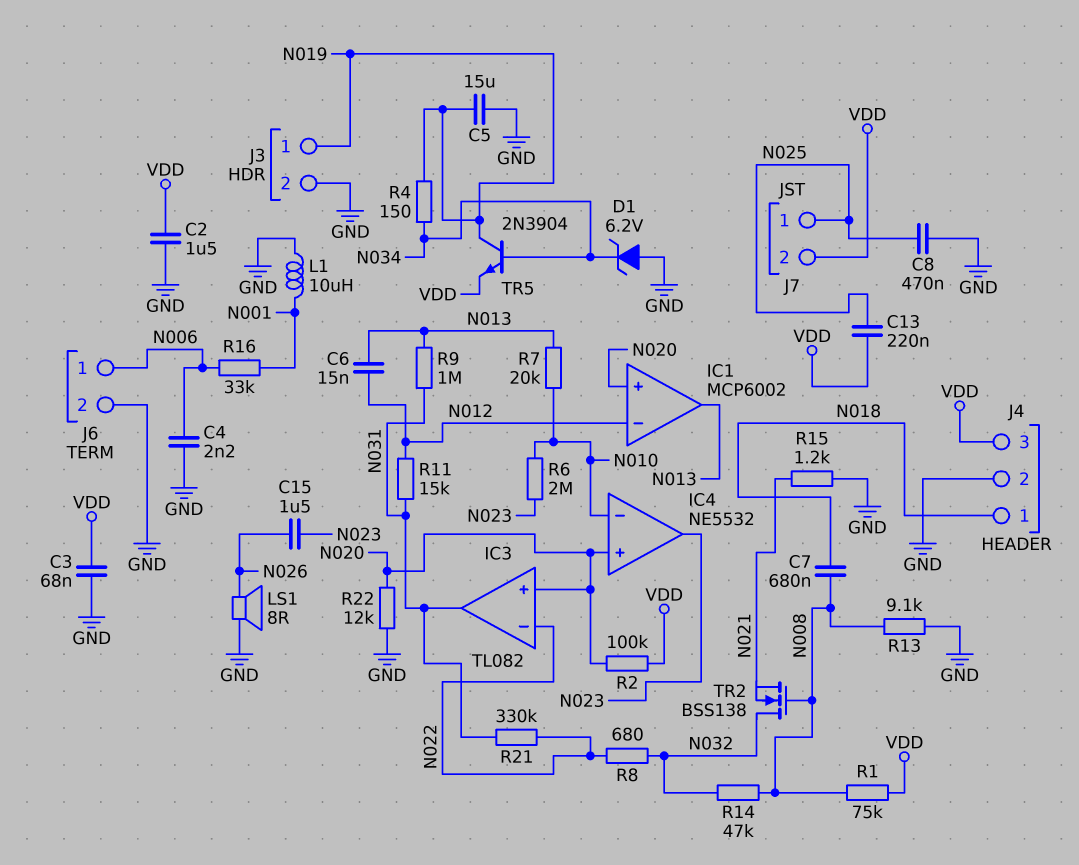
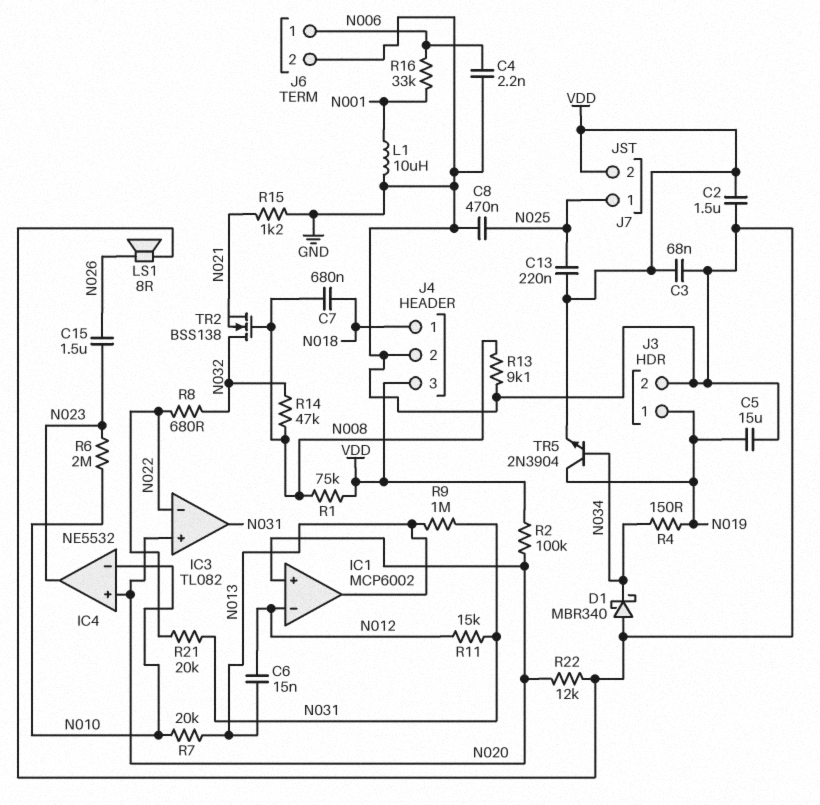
D1: zener 6.2V (A GND, K N034) -> schottky MBR340 (A GND, K N034)
R21: 330k (N022, N031) -> 20k (N022, N031)

